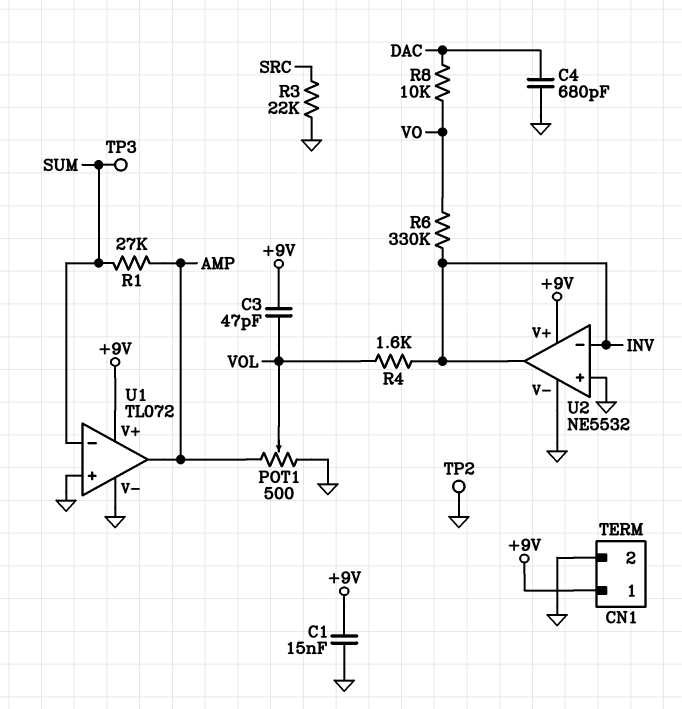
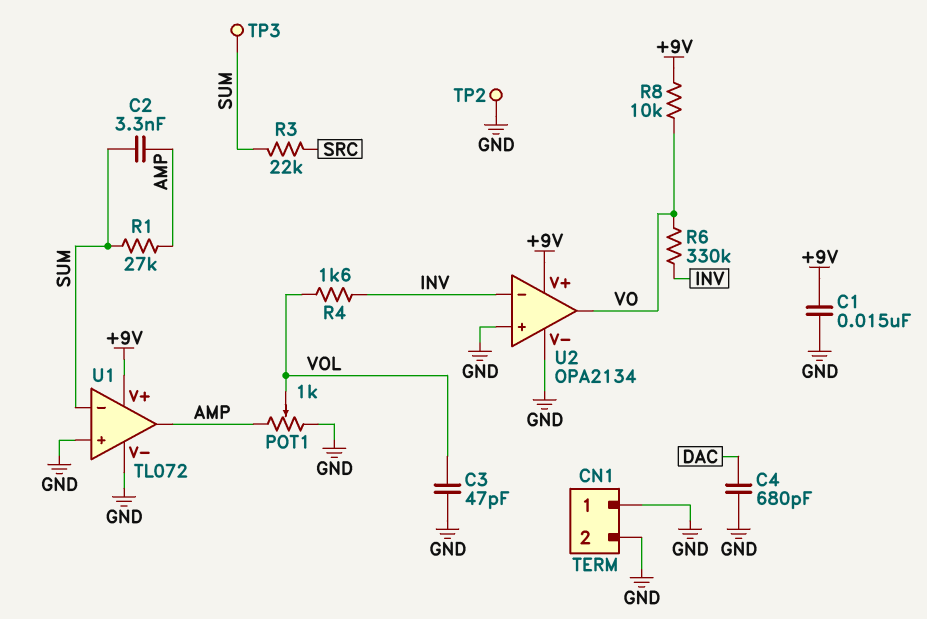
C2: none -> 3.3nF (AMP, SUM)
C3: 47pF (+9V, VOL) -> 47pF (GND, VOL)
CN1 pin 1: +9V -> GND
POT1: 500 (AMP, GND, wiper VOL) -> 1k (AMP, GND, wiper VOL)
R3: 22k (GND, SRC) -> 22k (SRC, SUM)
R8: 10k (DAC, VO) -> 10k (+9V, VO)
U2: NE5532 -> OPA2134
U2 pin out: INV -> VO

